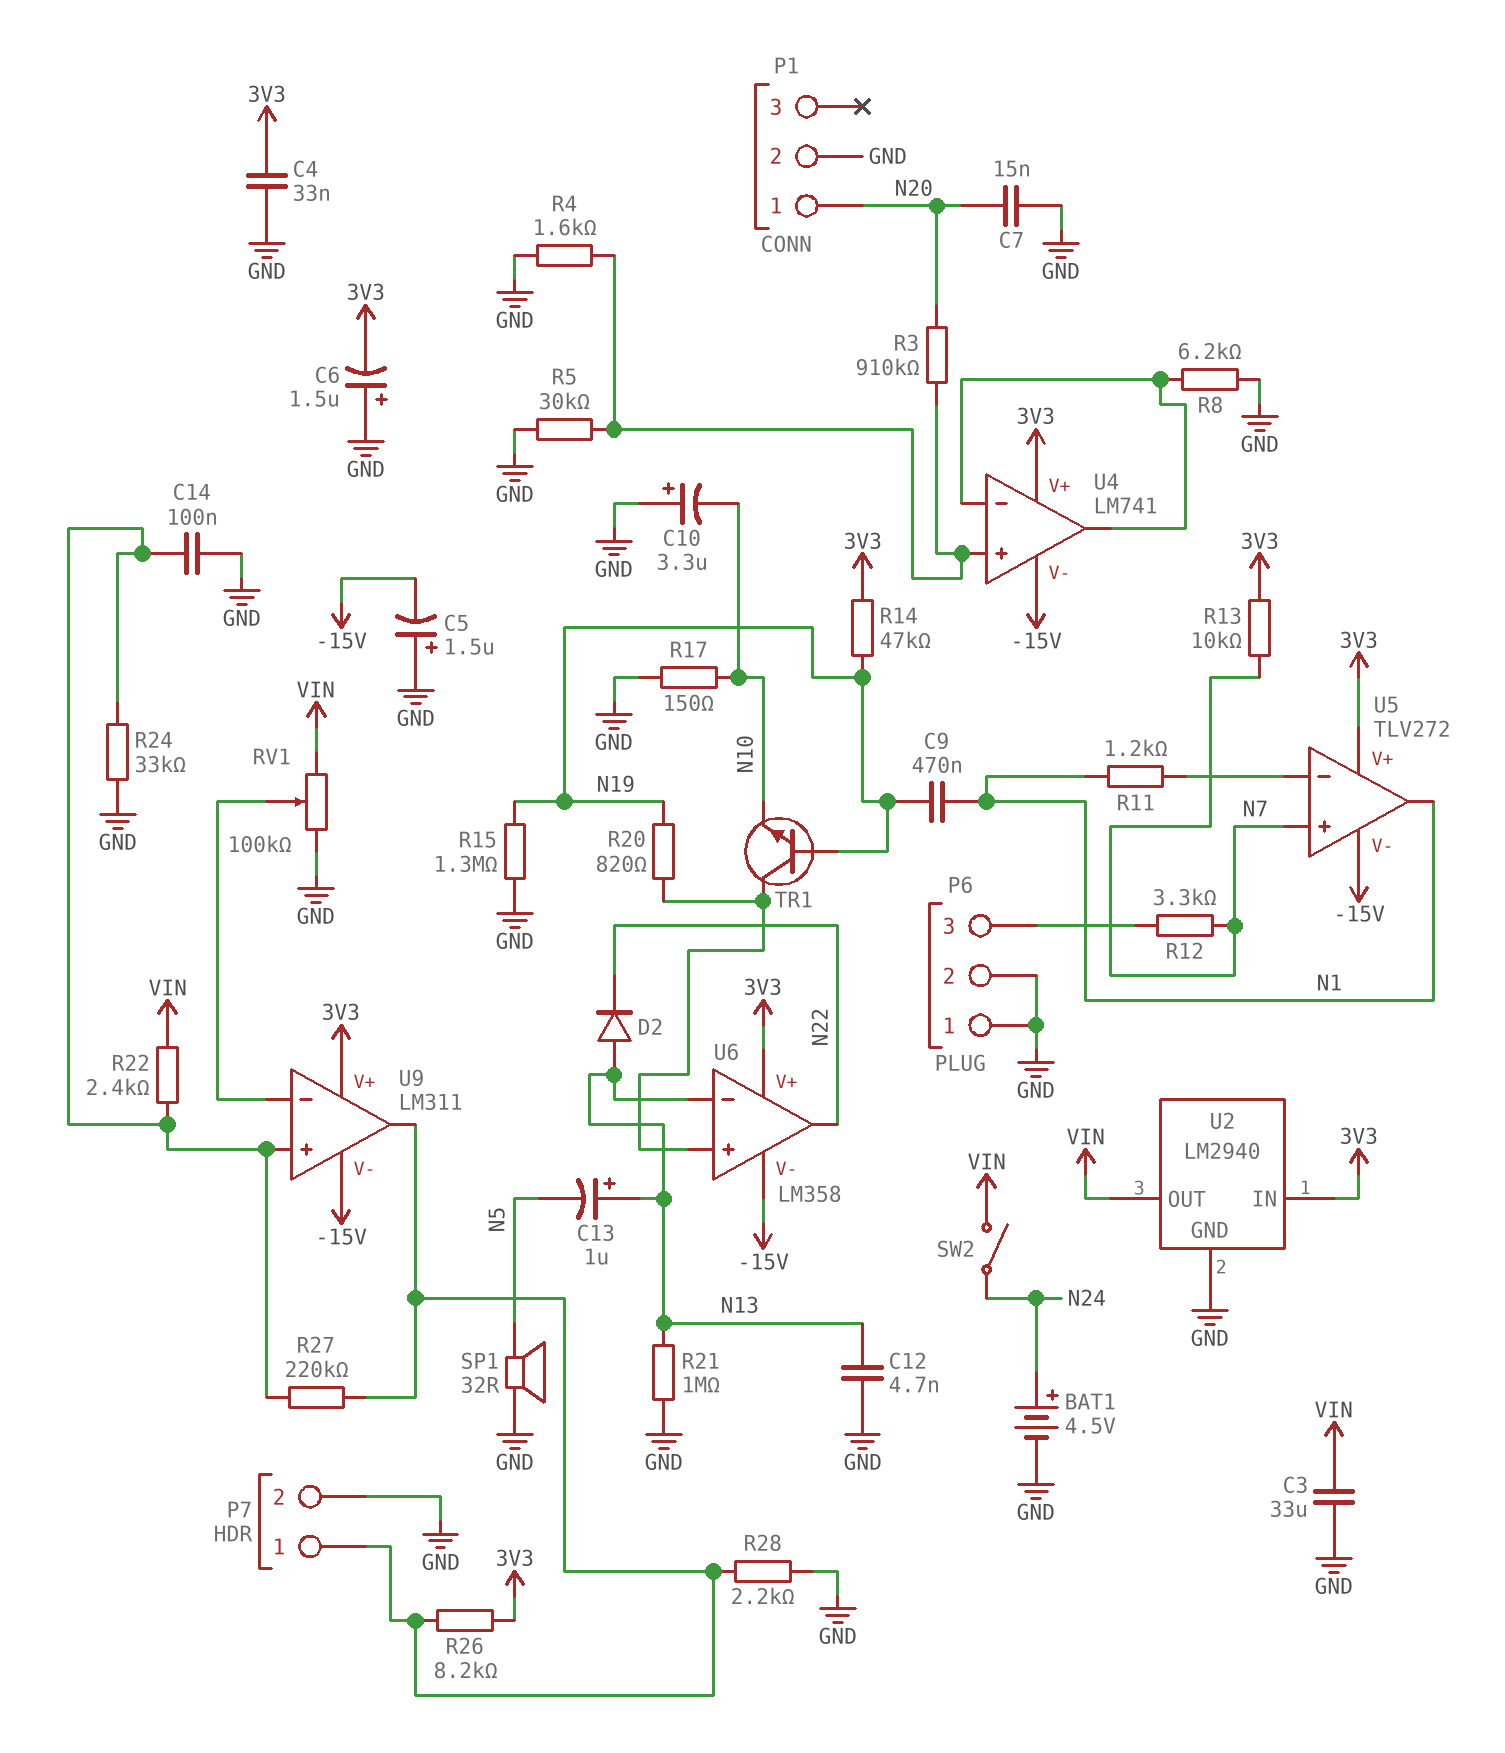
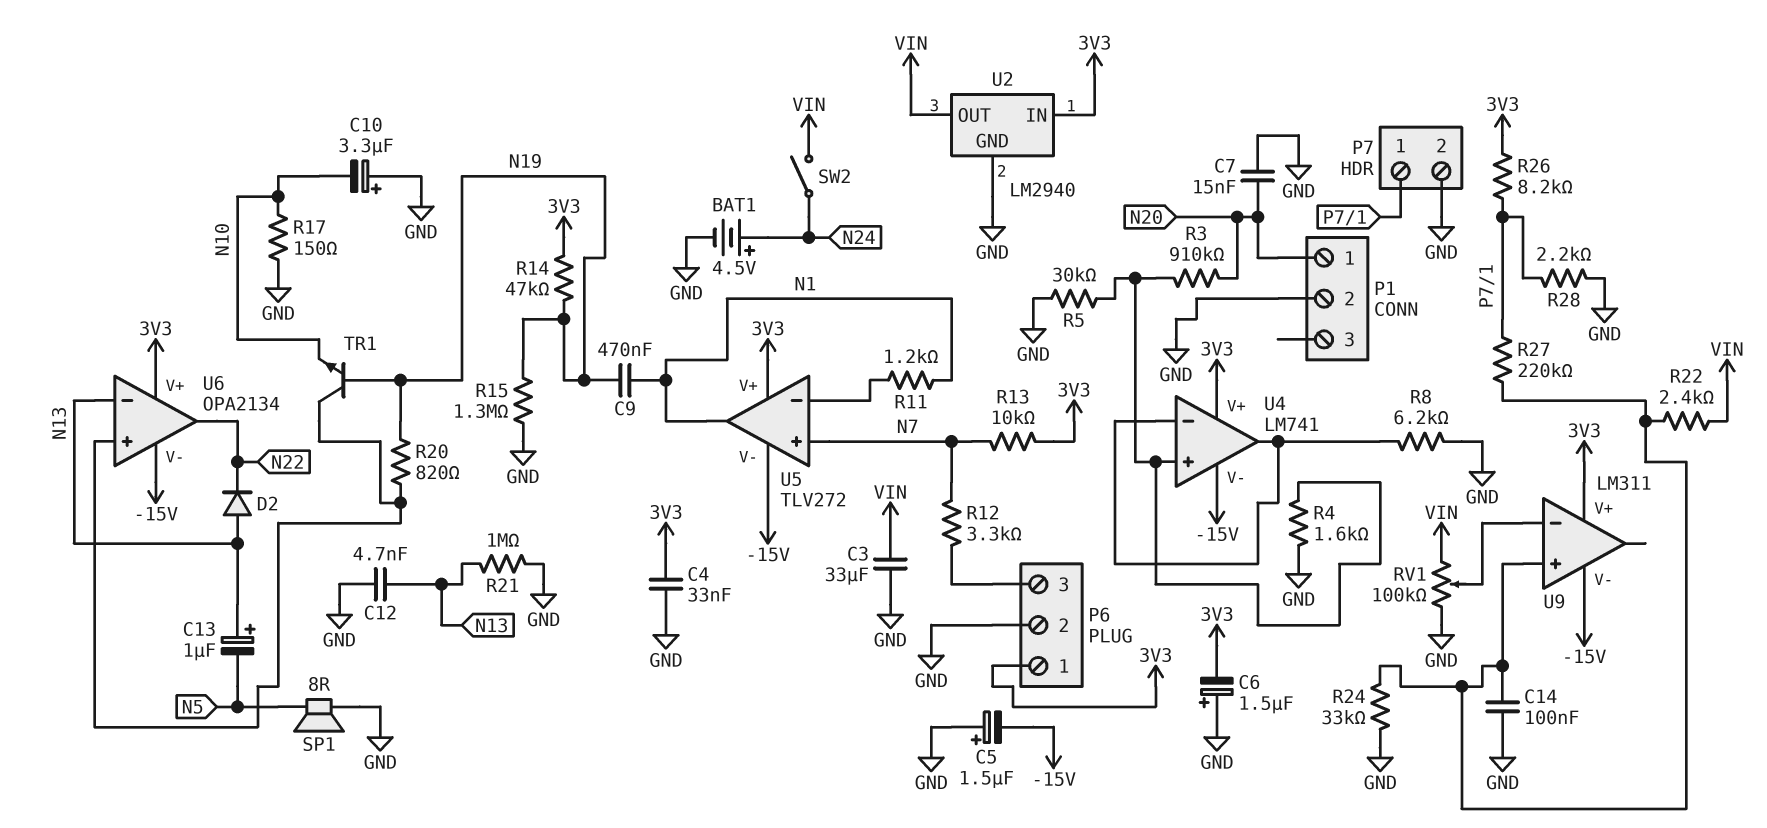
P6 pin 1: GND -> 3V3
SP1: speaker 32R (GND, N5) -> speaker 8R (GND, N5)
U6: LM358 -> OPA2134
U9 pin out: P7/1 -> none

